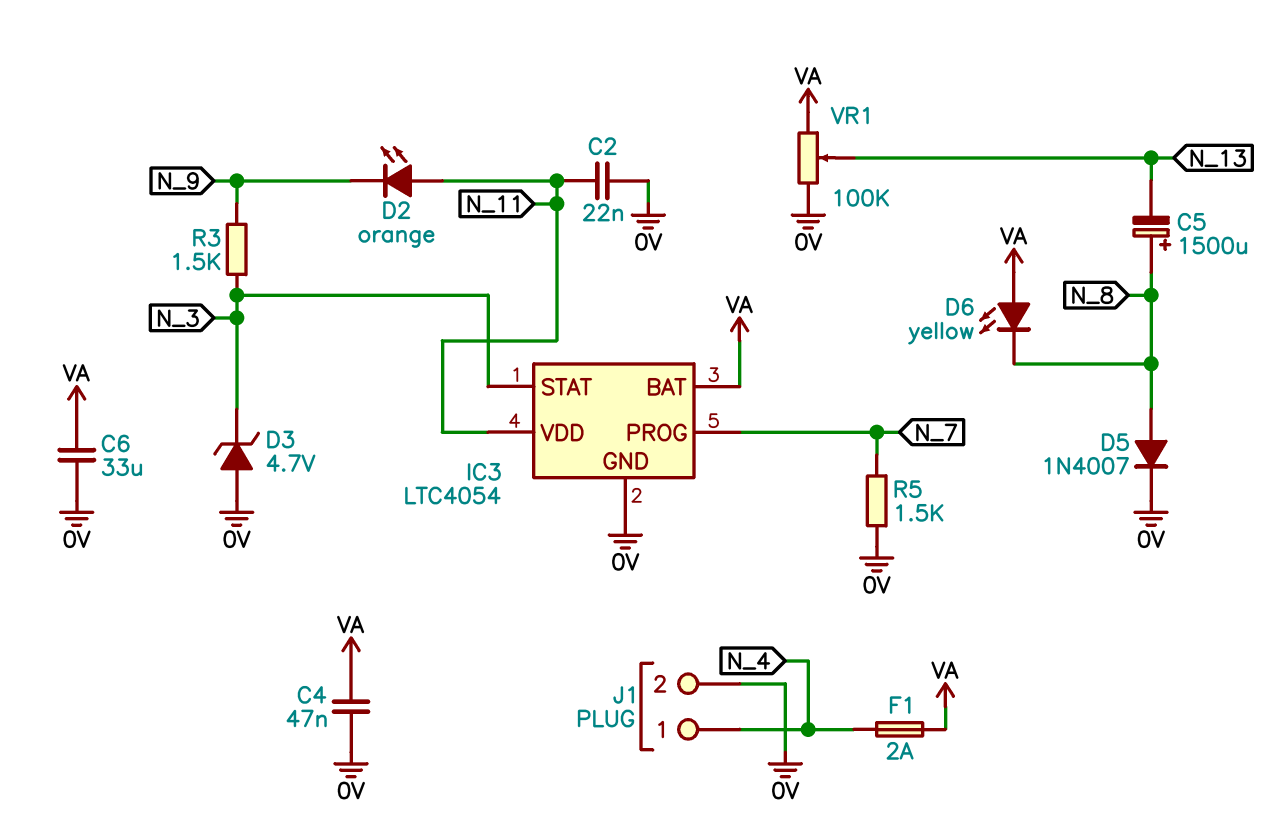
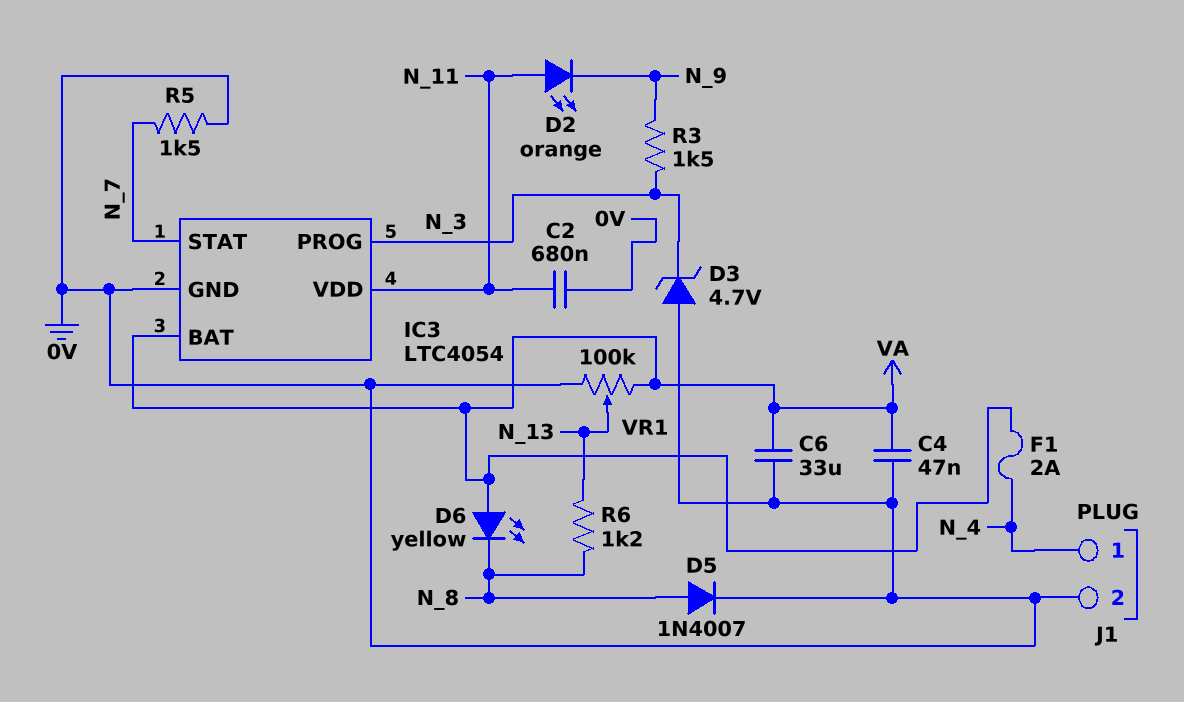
C2: 22nF (0V, N_11) -> 680nF (0V, N_11)
C5: 1500uF (plus N_8, minus N_13) -> none
IC3 pin PROG: N_7 -> N_3
IC3 pin STAT: N_3 -> N_7
R6: none -> 1.2k (N_8, N_13)

